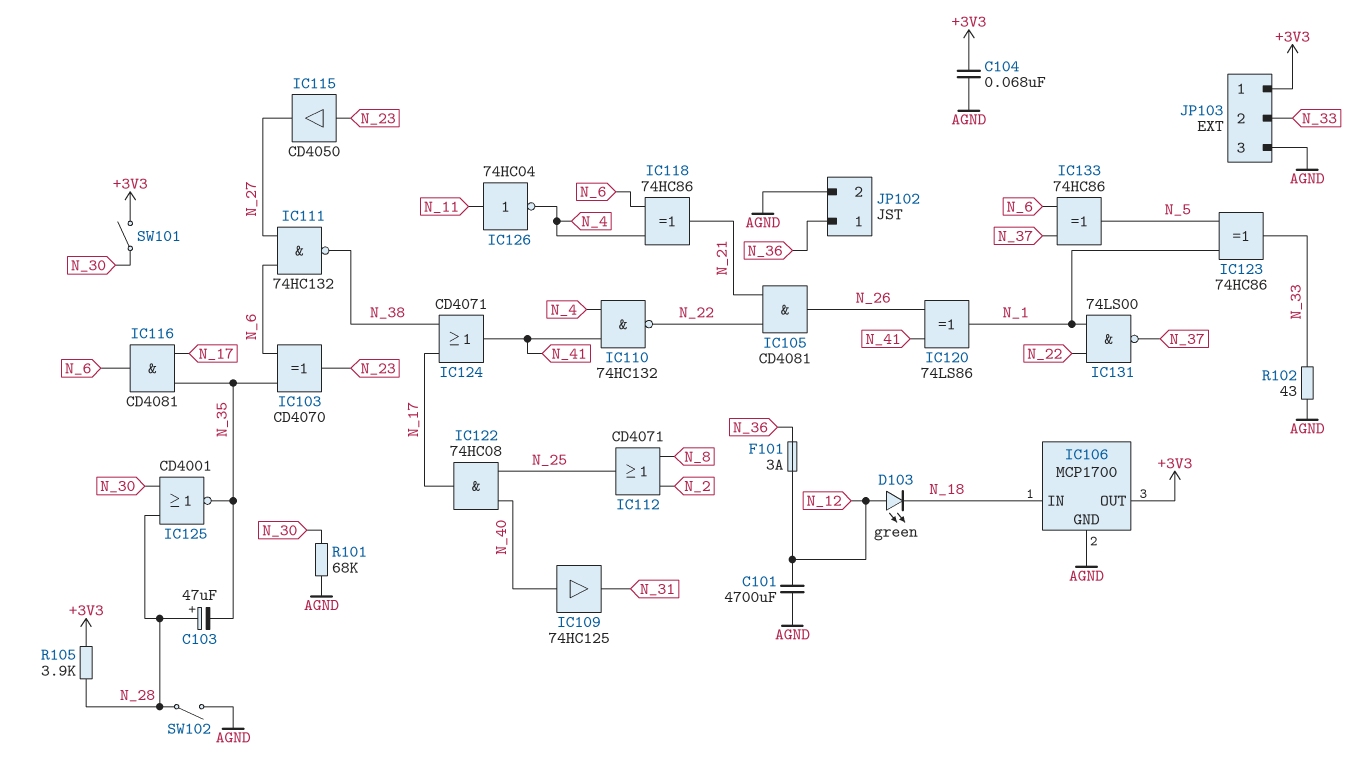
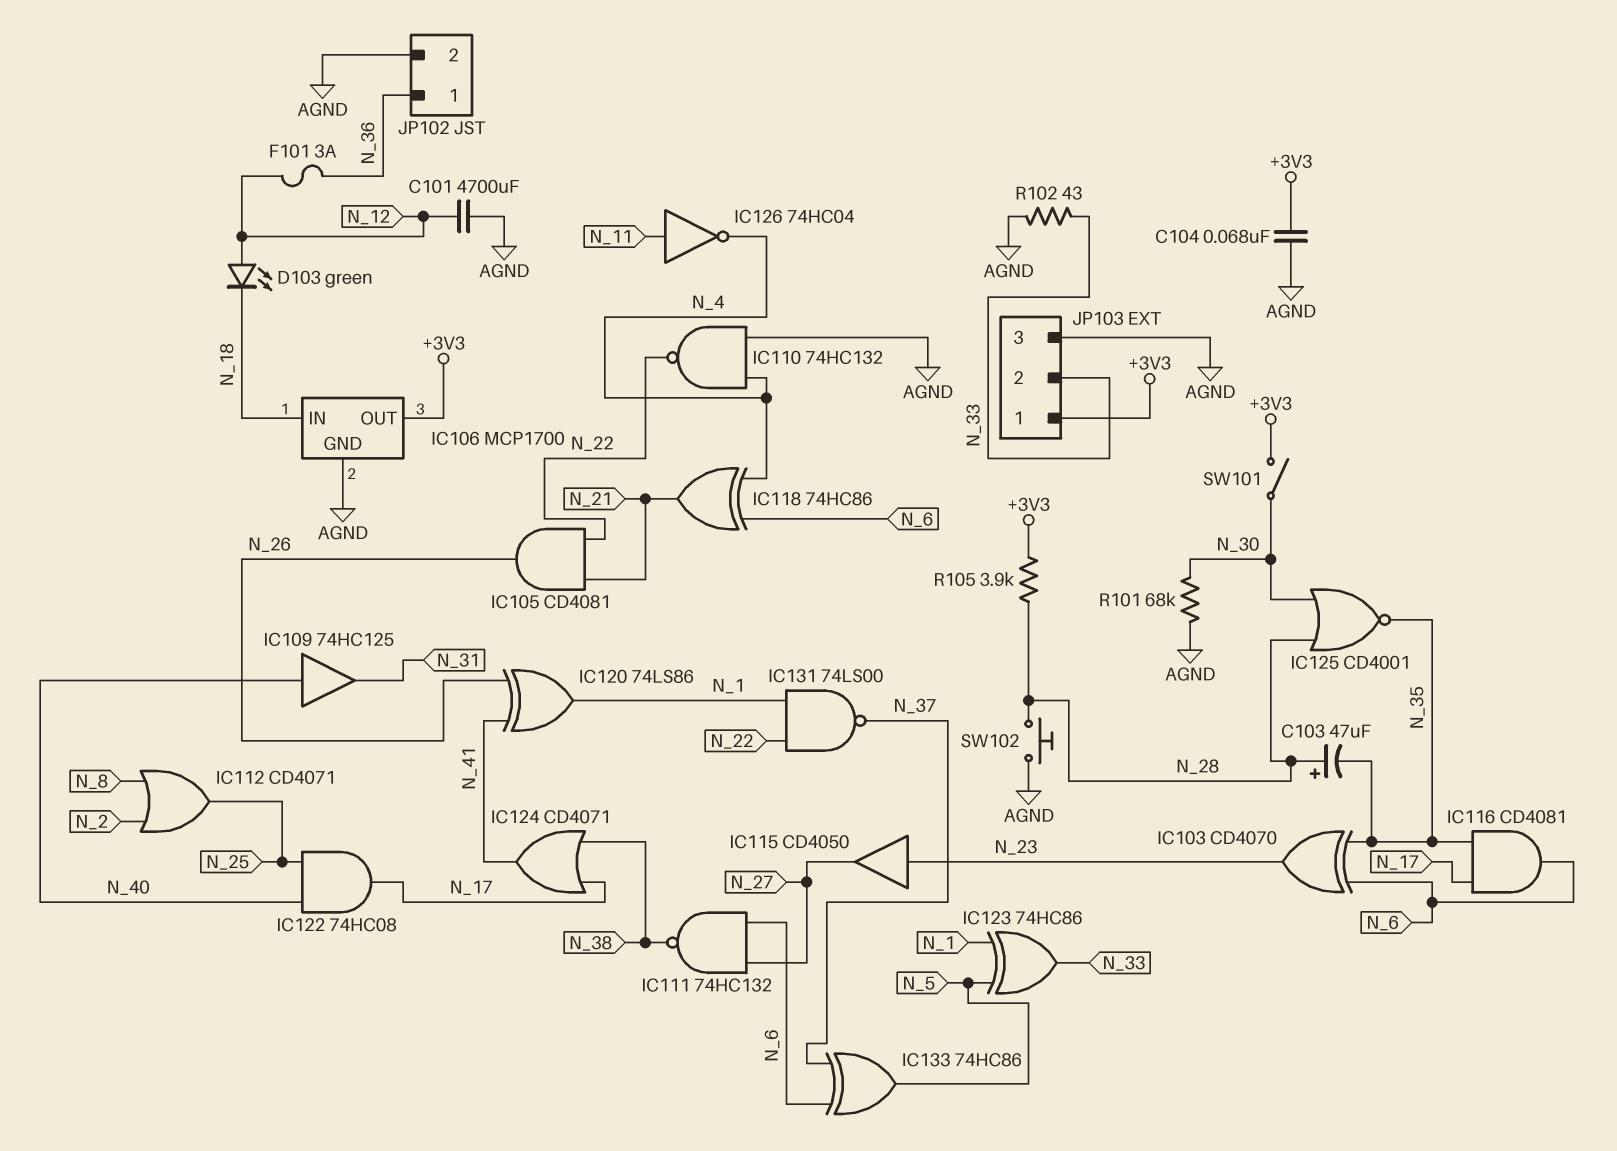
IC110: NAND 74HC132 (in N_4, in N_41, out N_22) -> NAND 74HC132 (in AGND, in N_4, out N_22)
SW102: switch (AGND, N_28) -> button (AGND, N_28)

